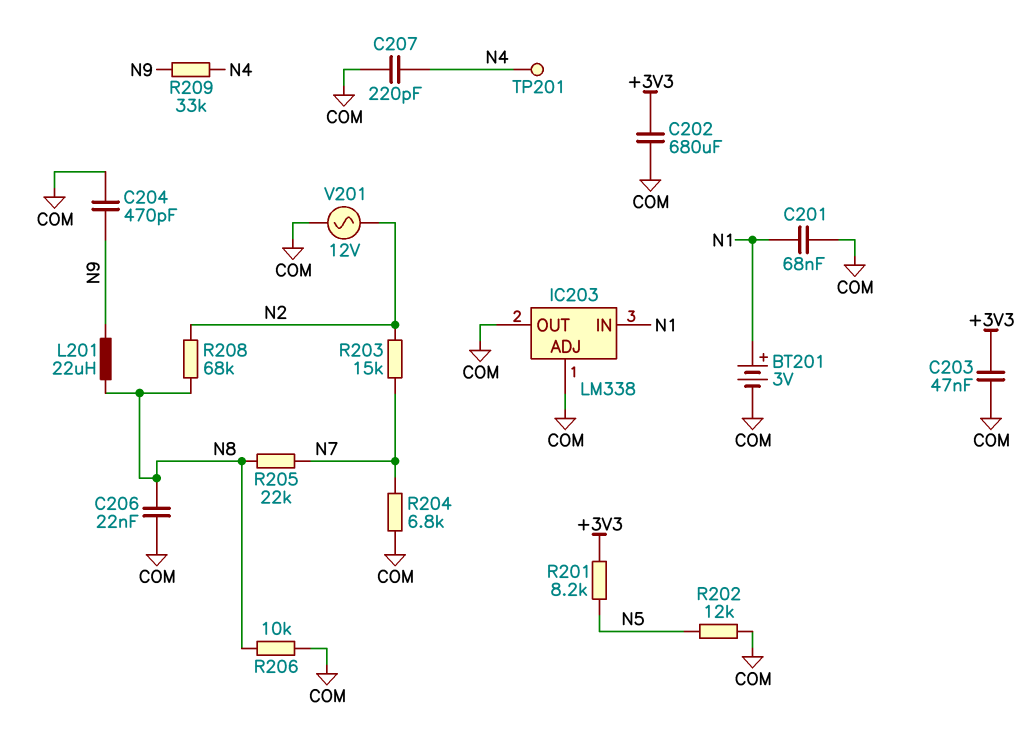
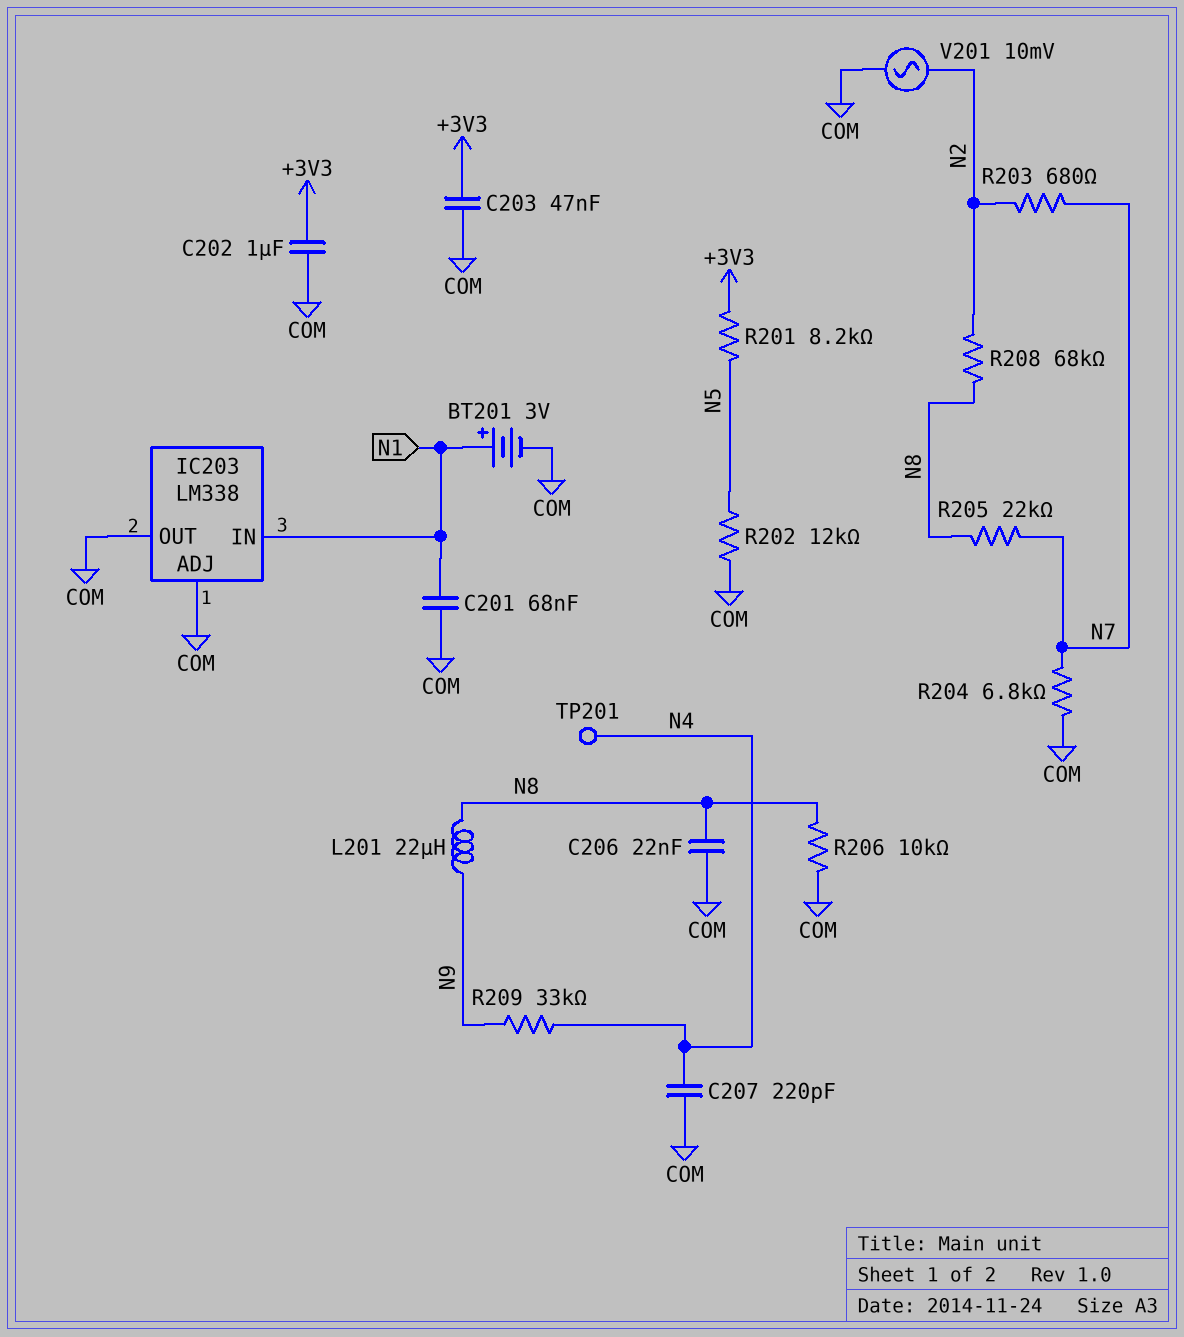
C202: 680uF (+3V3, COM) -> 1uF (+3V3, COM)
C204: 470pF (COM, N9) -> none
R203: 15k (N2, N7) -> 680 (N2, N7)
V201: AC 12V (COM, N2) -> AC 10mV (COM, N2)

